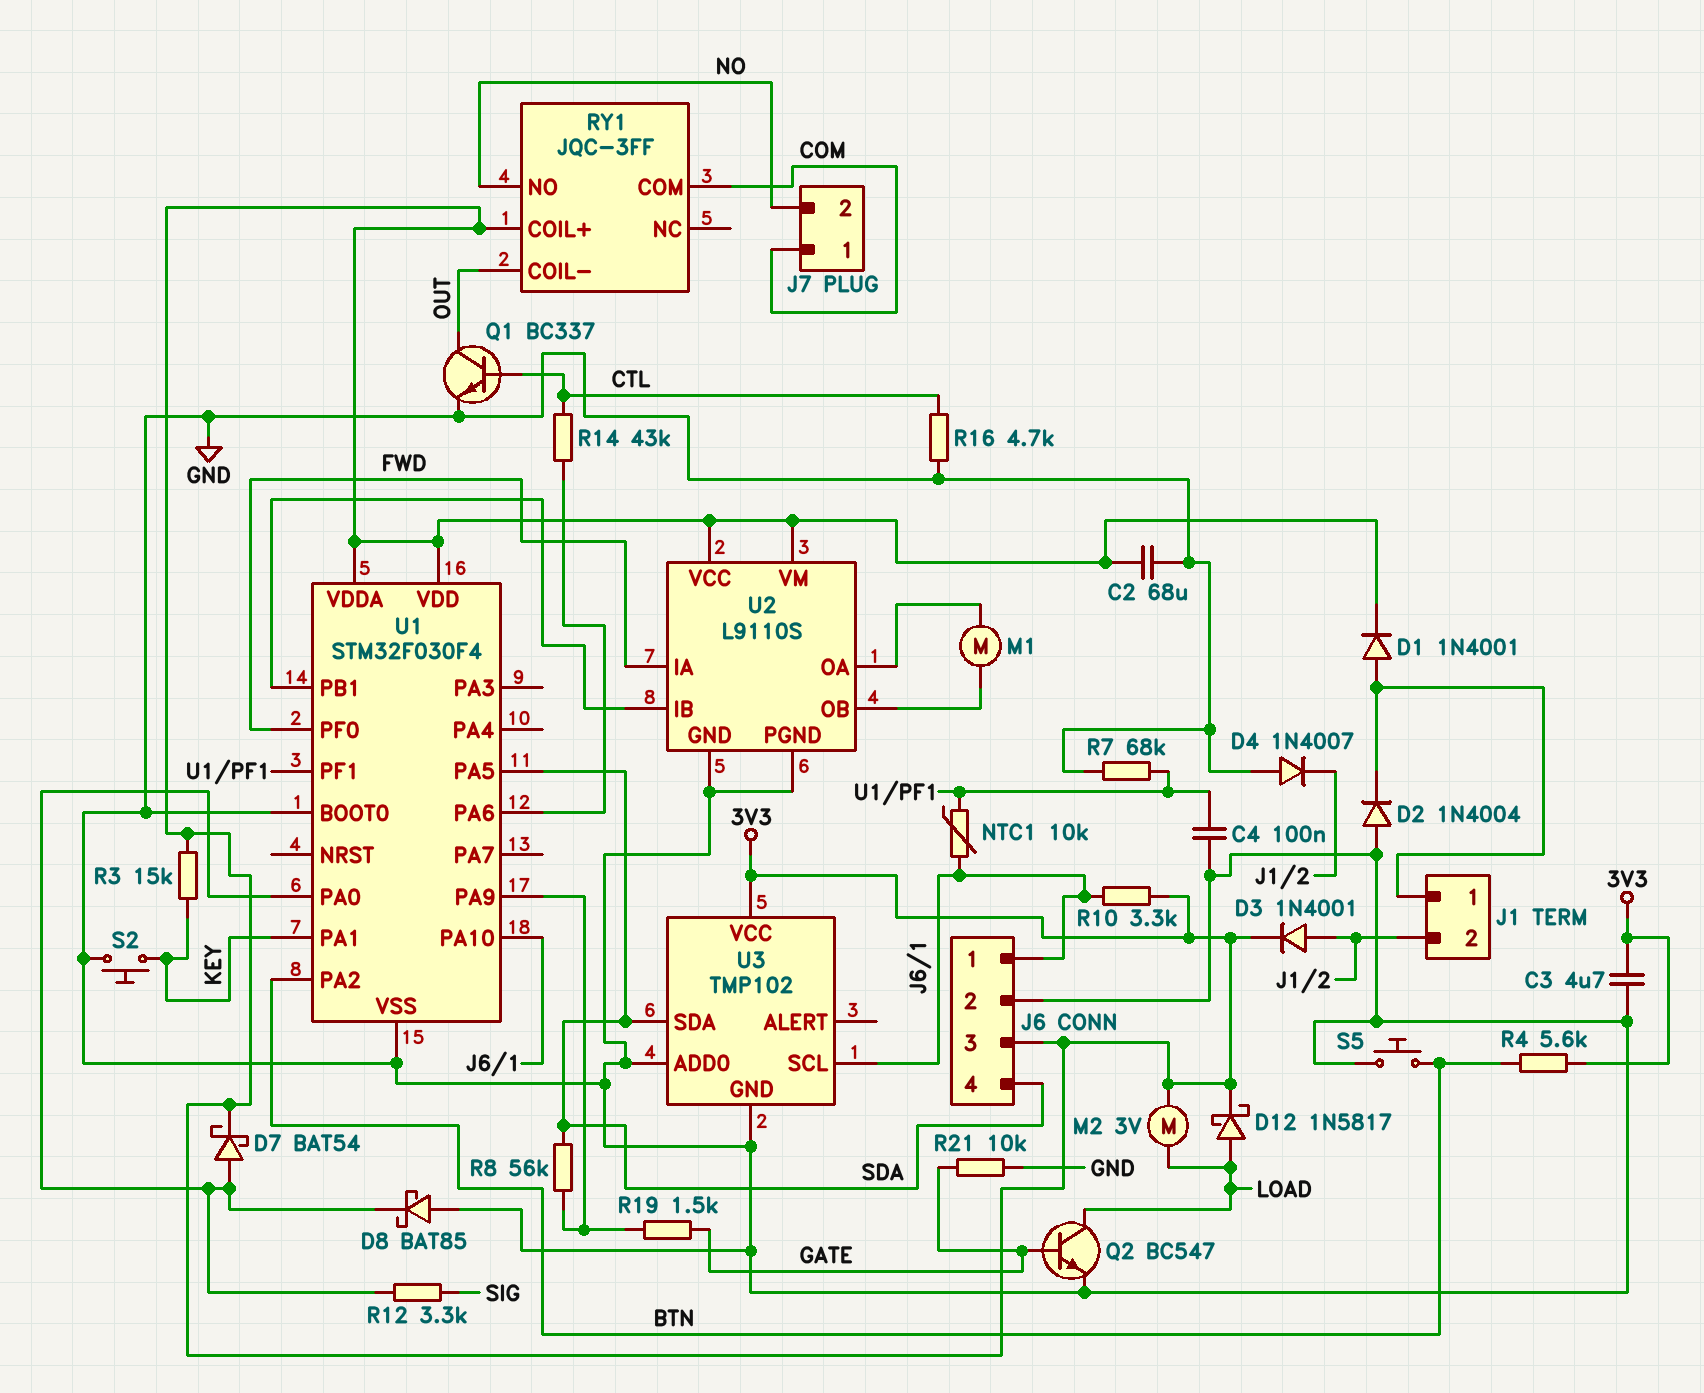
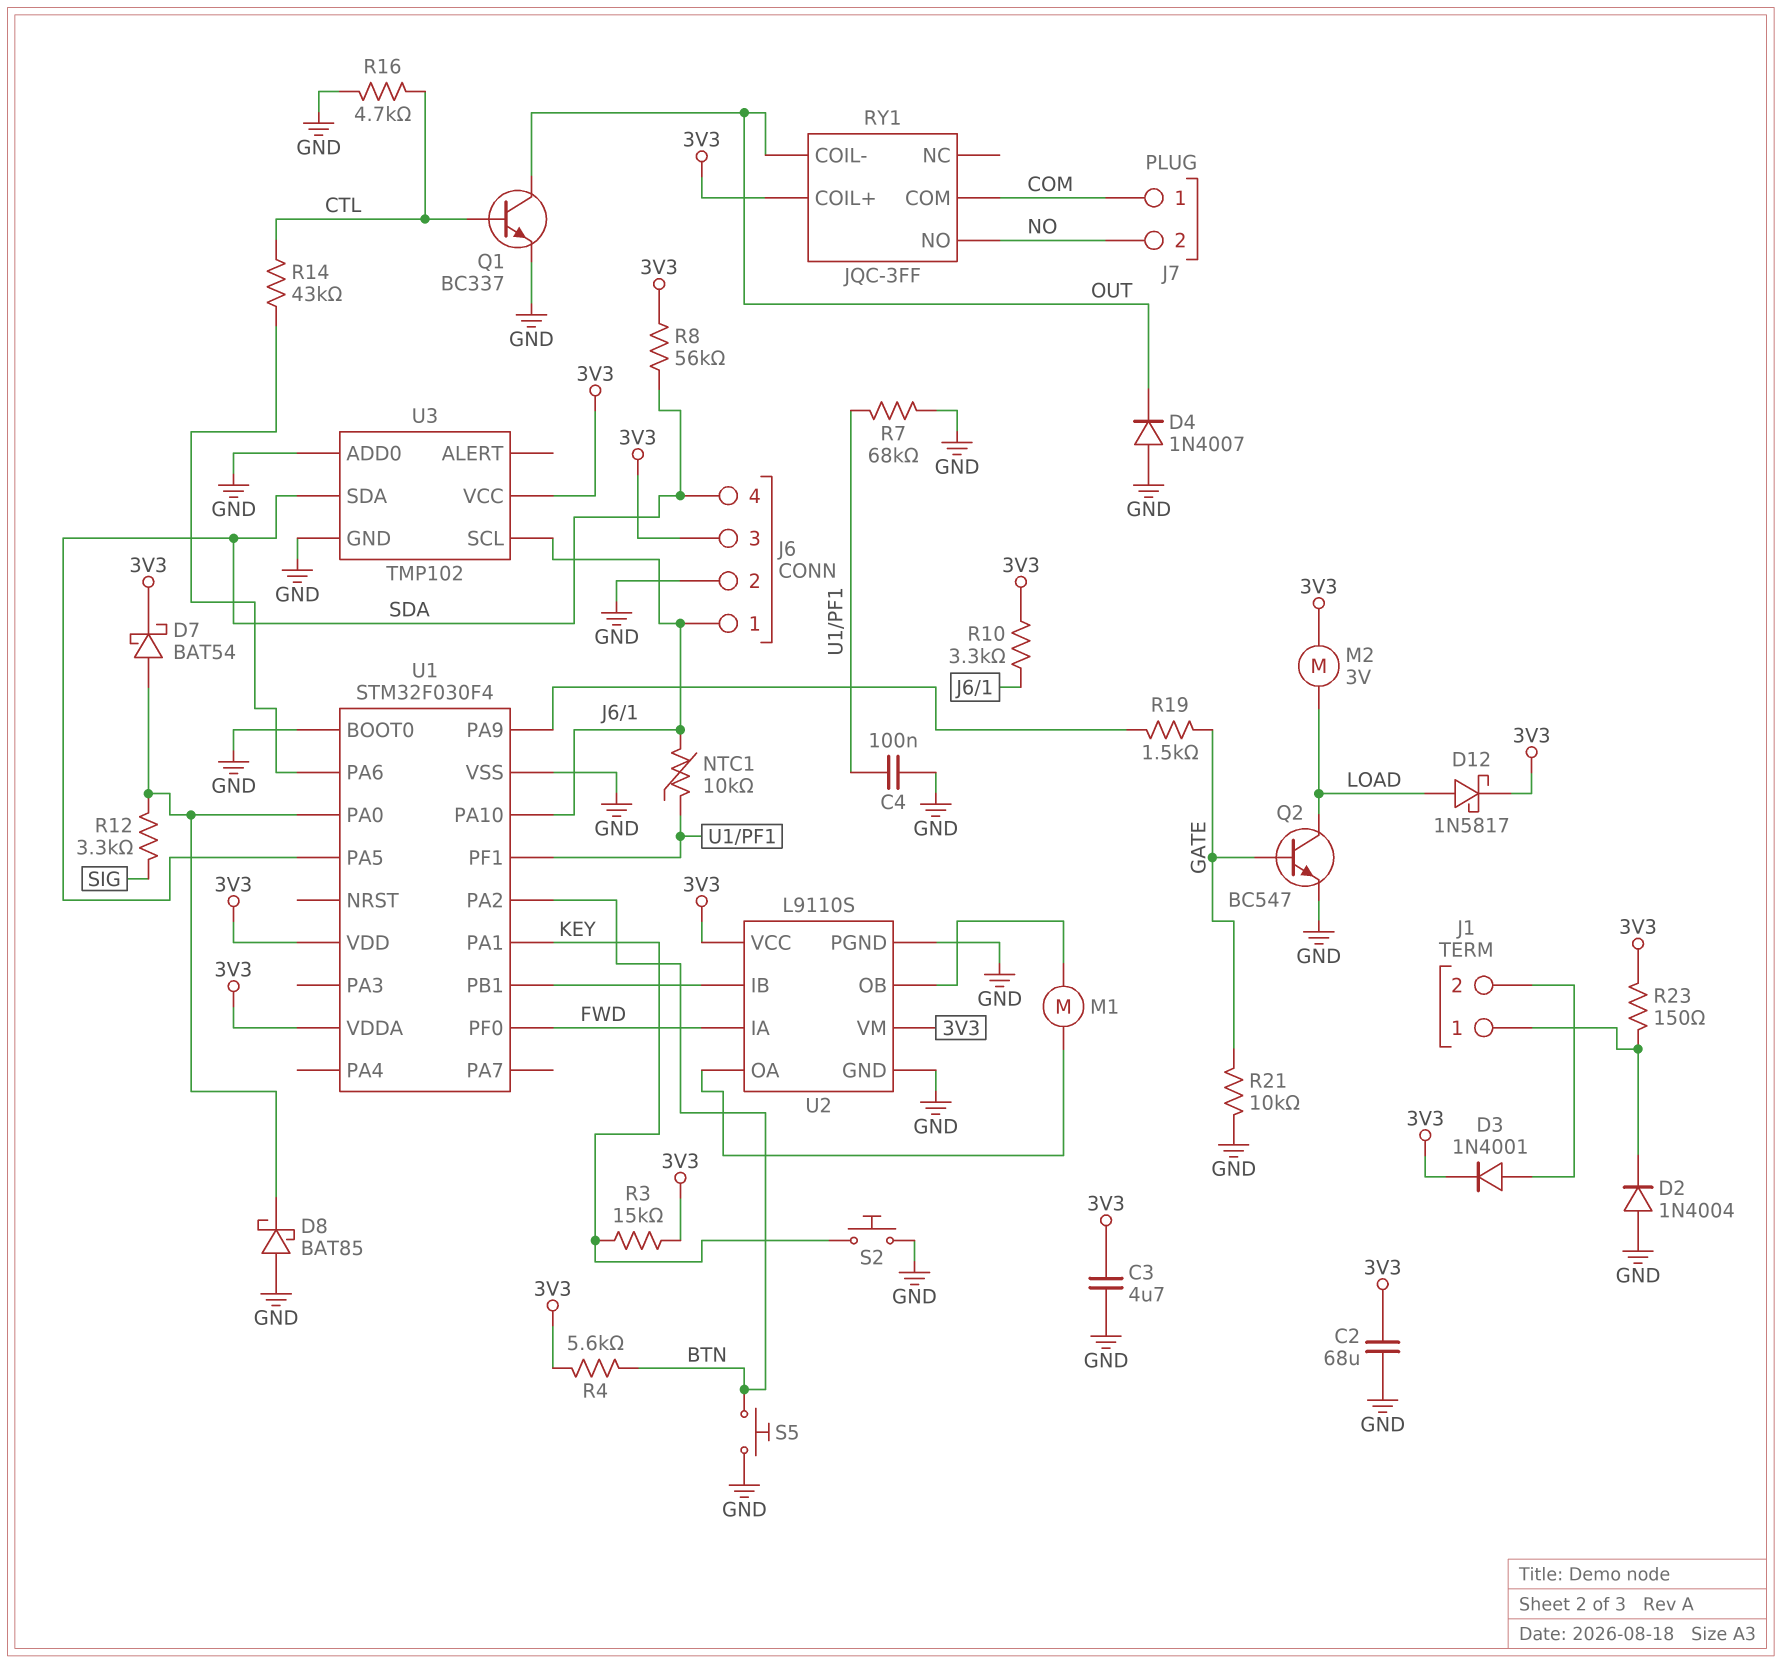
D1: diode 1N4001 (A J1/1, K 3V3) -> none
D4: diode 1N4007 (A GND, K J1/2) -> diode 1N4007 (A GND, K OUT)
R8: 56k (SDA, U1/PA9) -> 56k (3V3, SDA)
R23: none -> 150 (3V3, J1/1)

